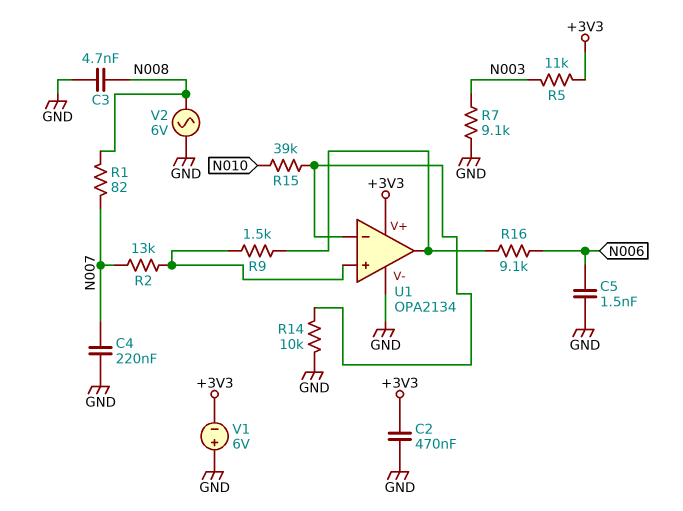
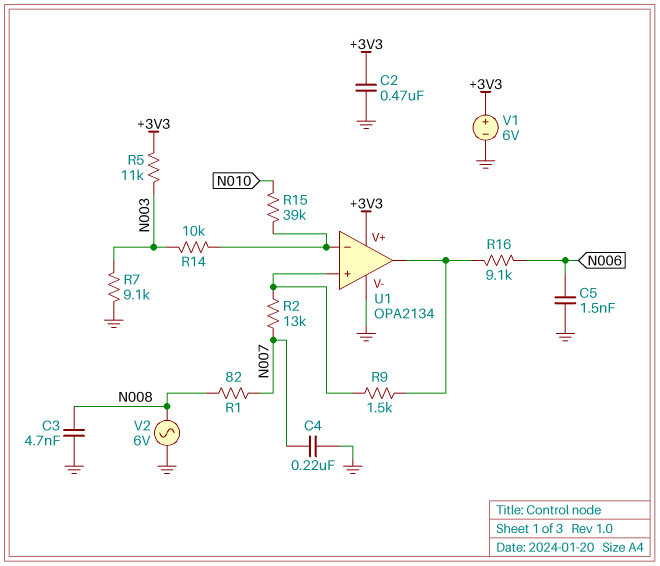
R14: 10k (GND, U1/in-) -> 10k (N003, U1/in-)
V1: 6V (plus GND, minus +3V3) -> 6V (plus +3V3, minus GND)

